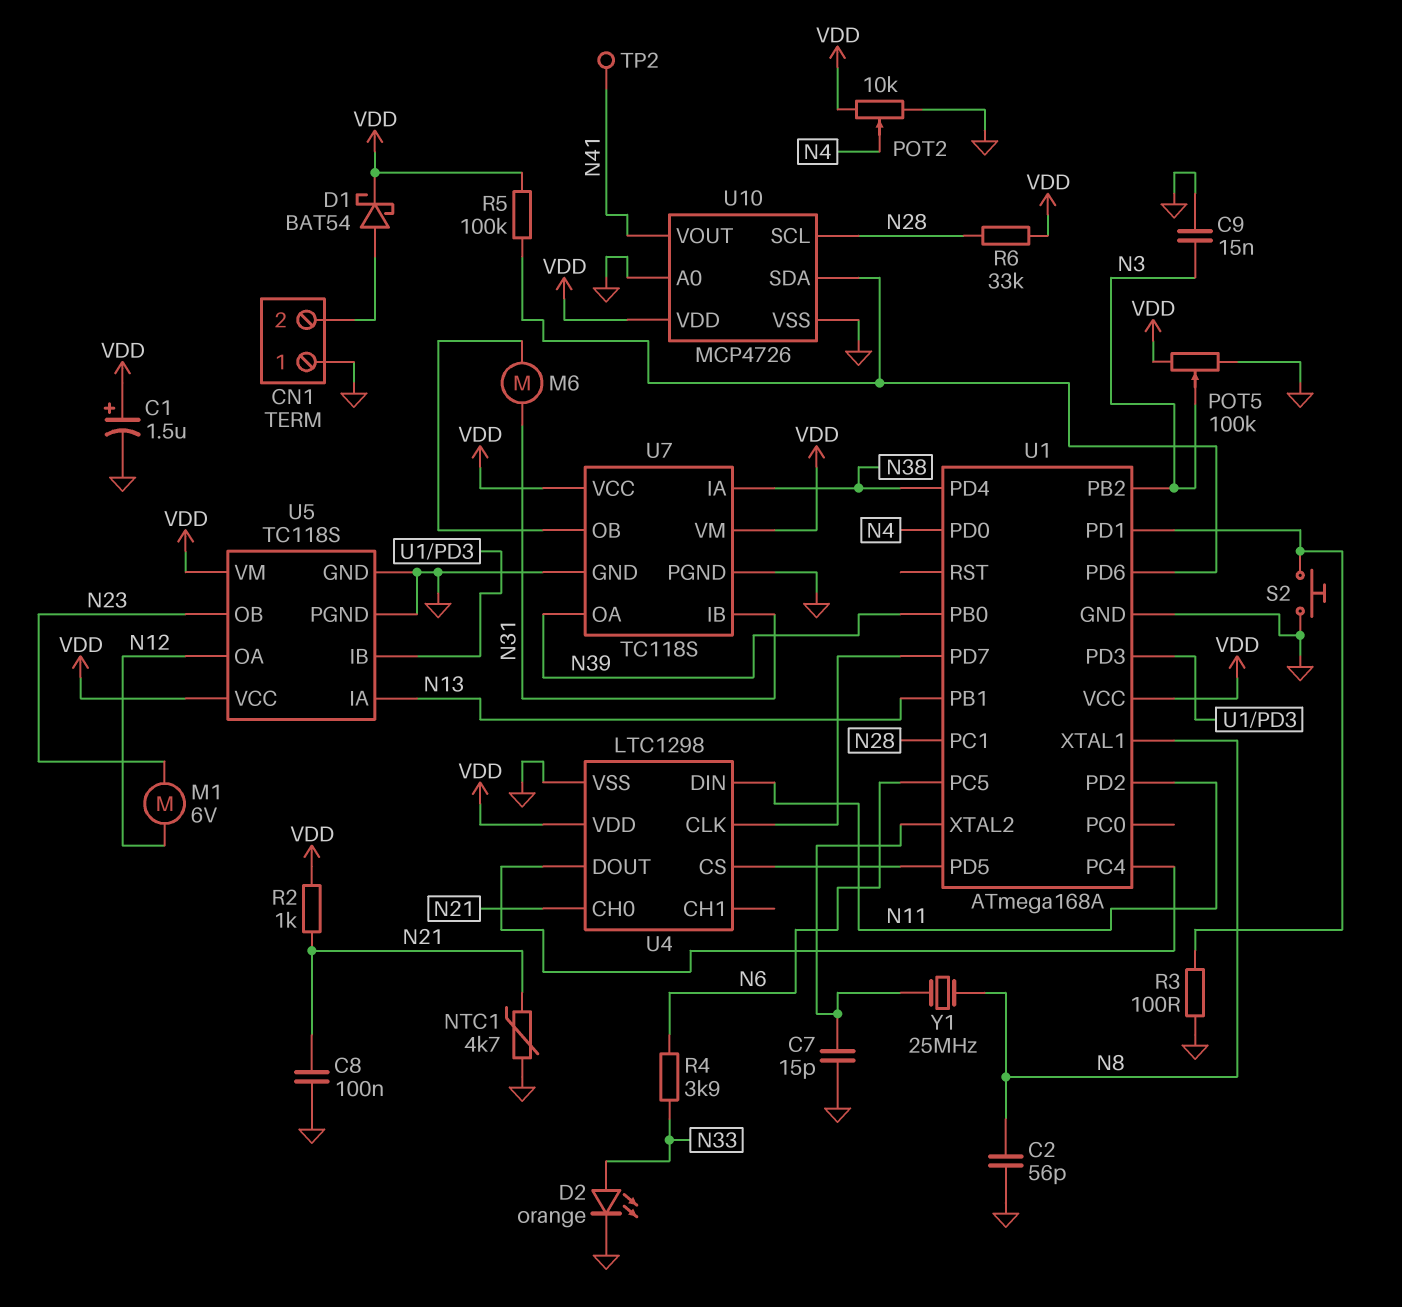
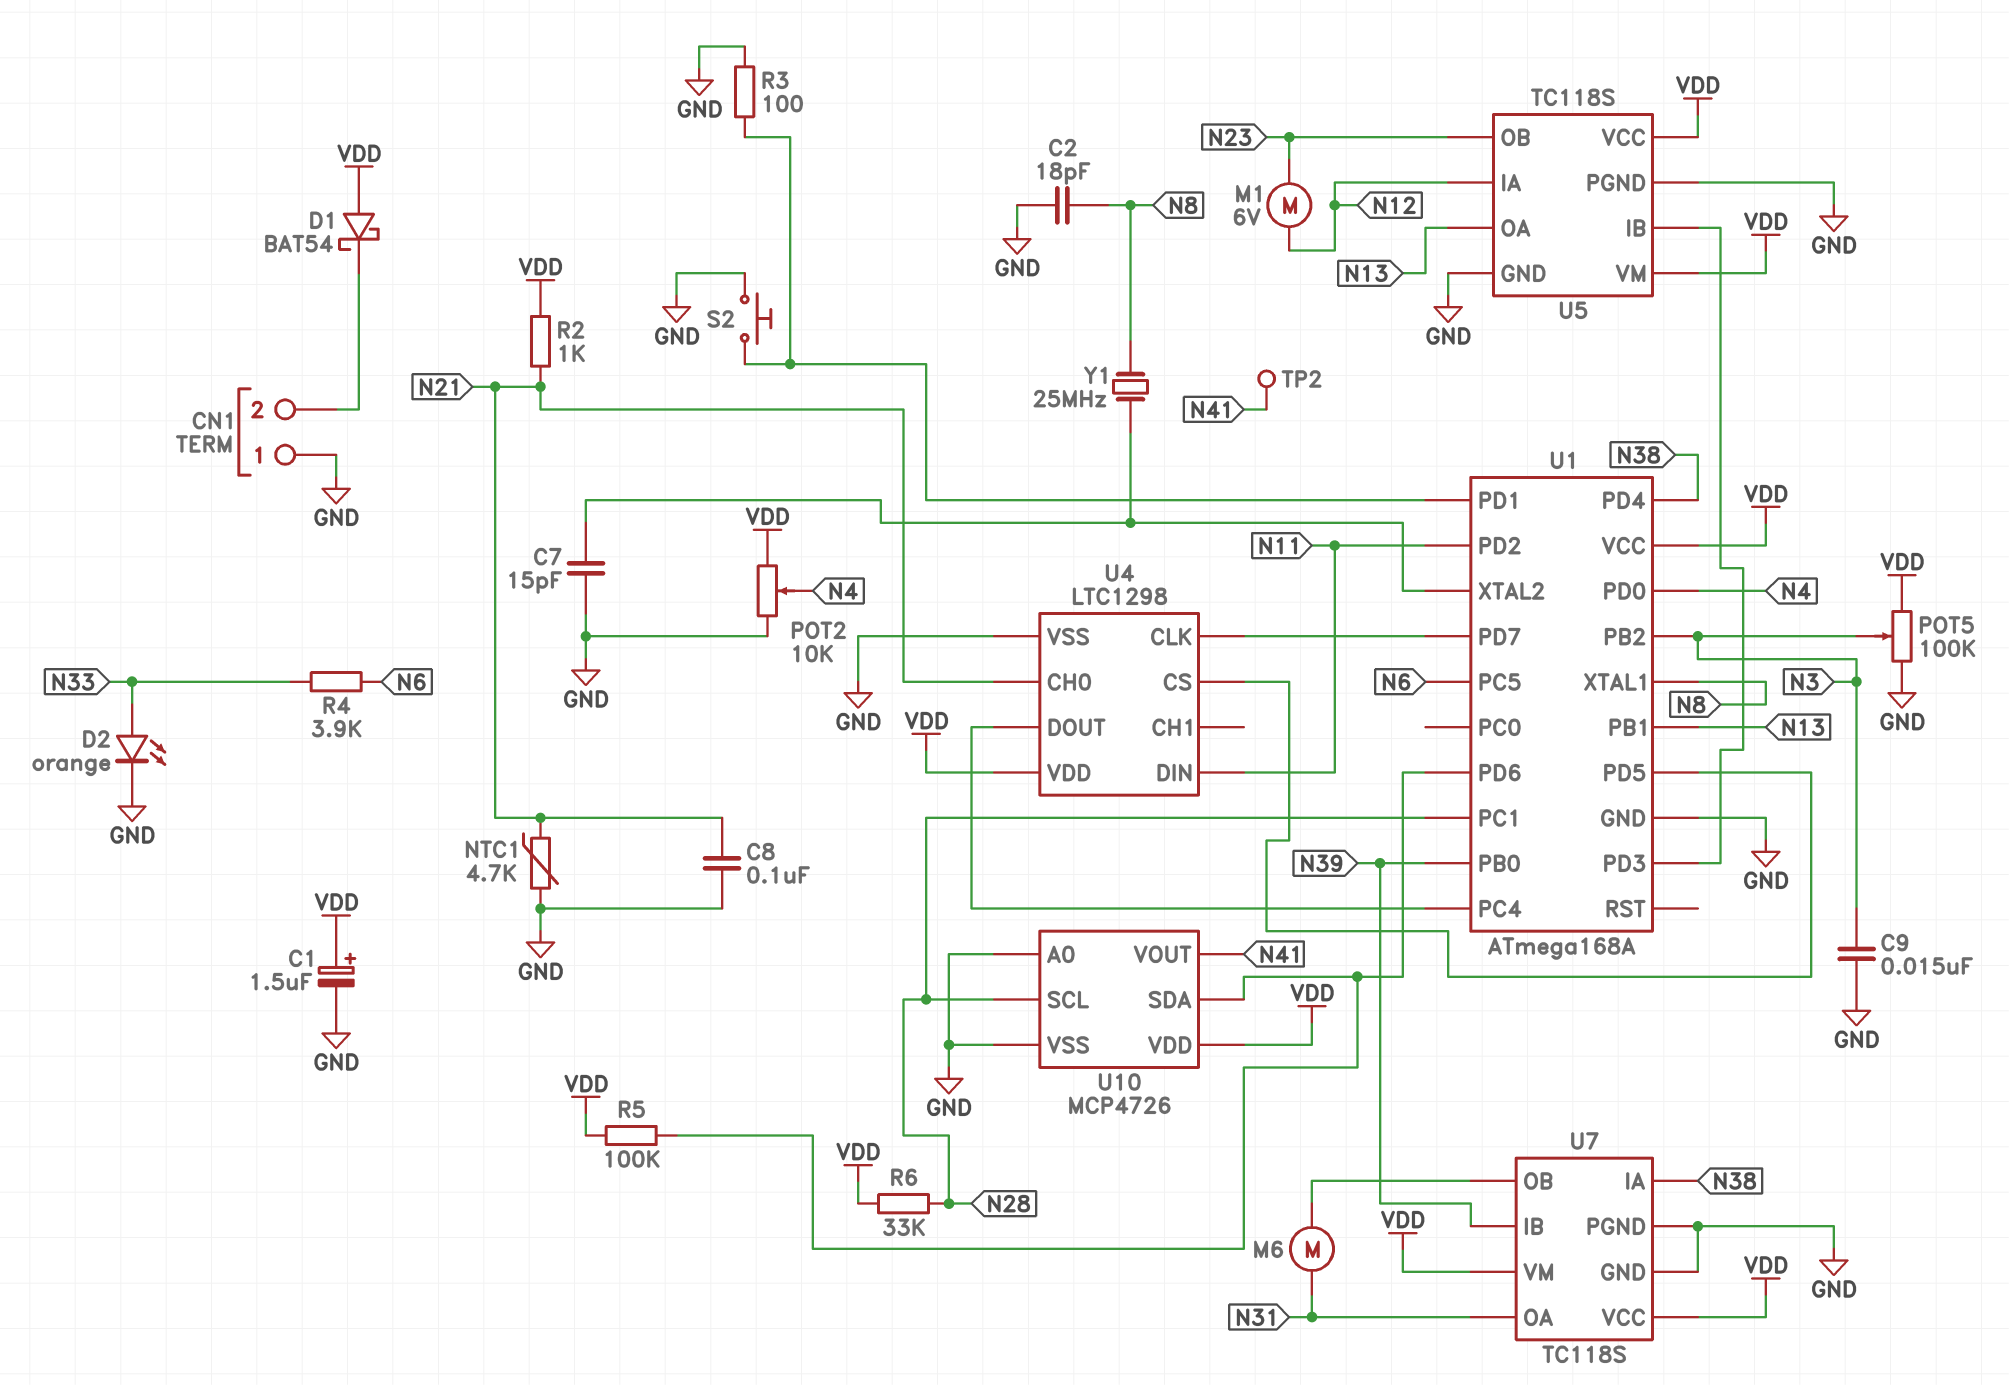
C2: 56pF (GND, N8) -> 18pF (GND, N8)
D1: schottky BAT54 (A CN1/2, K VDD) -> schottky BAT54 (A VDD, K CN1/2)
U5 pin IA: N13 -> N12
U5 pin OA: N12 -> N13
U7 pin IB: N31 -> N39
U7 pin OA: N39 -> N31

